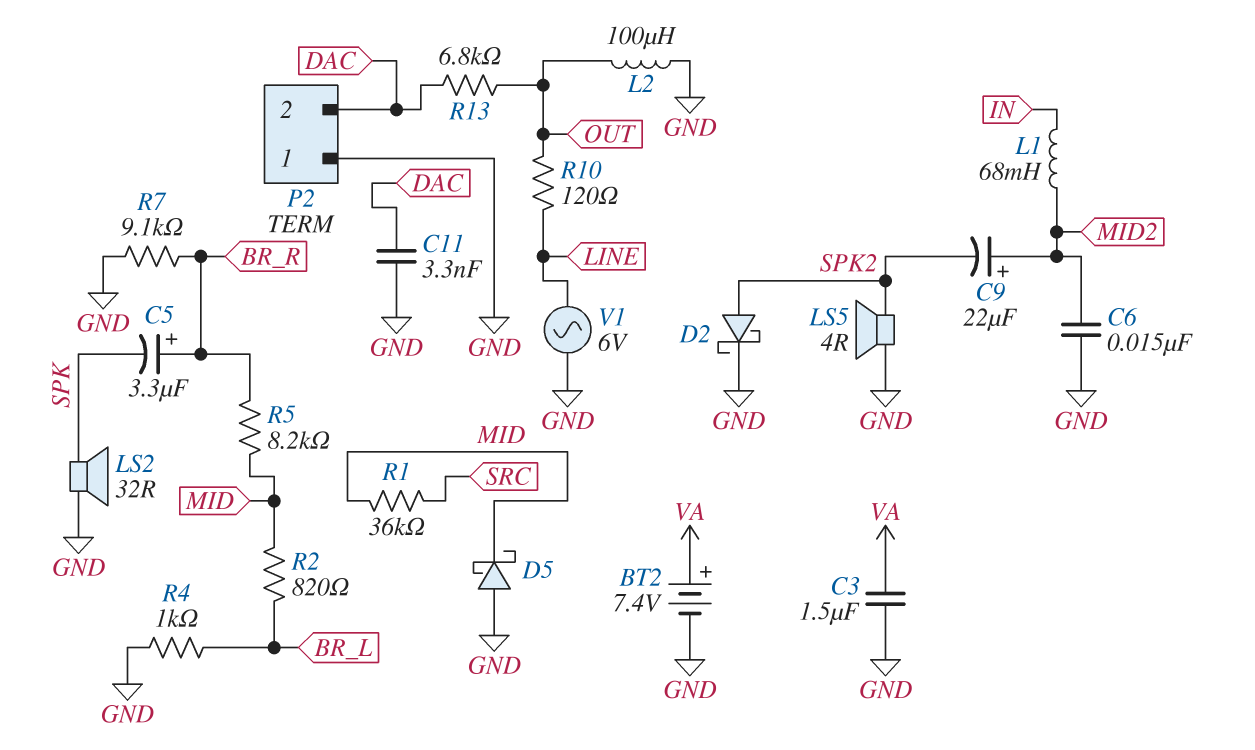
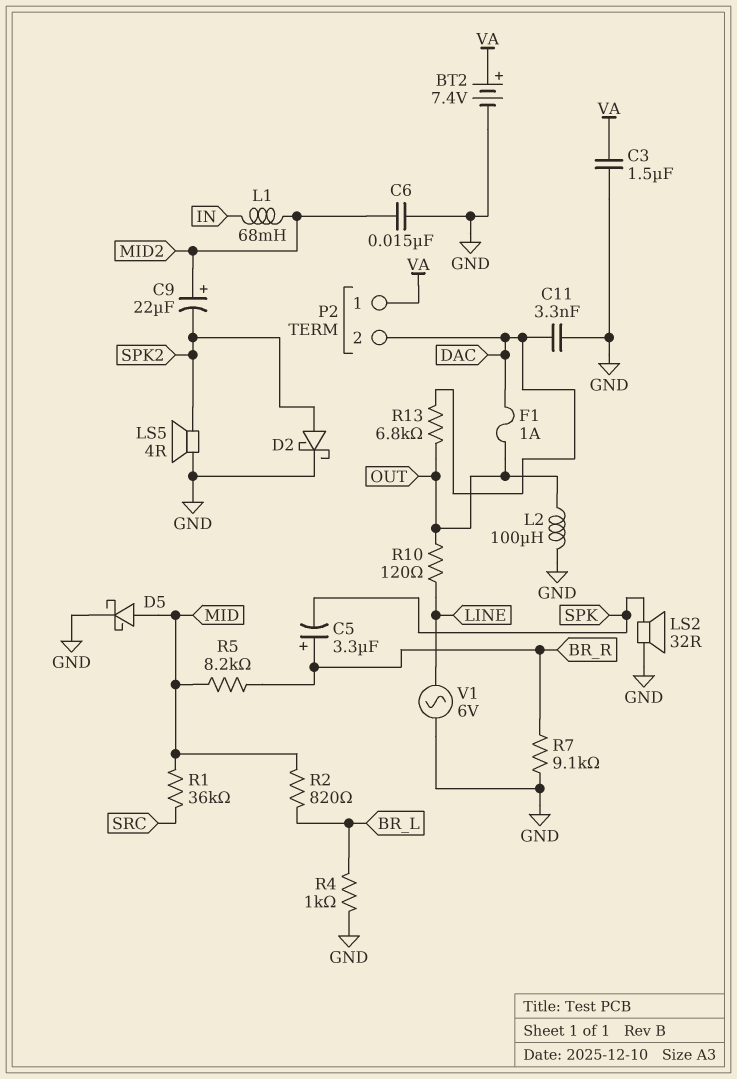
D5: schottky (A GND, K MID) -> schottky (A MID, K GND)
F1: none -> 1A (DAC, OUT)
P2 pin 1: GND -> VA

